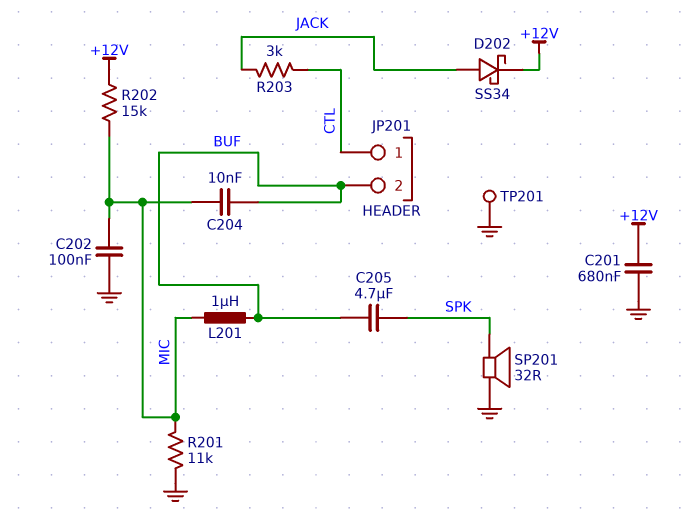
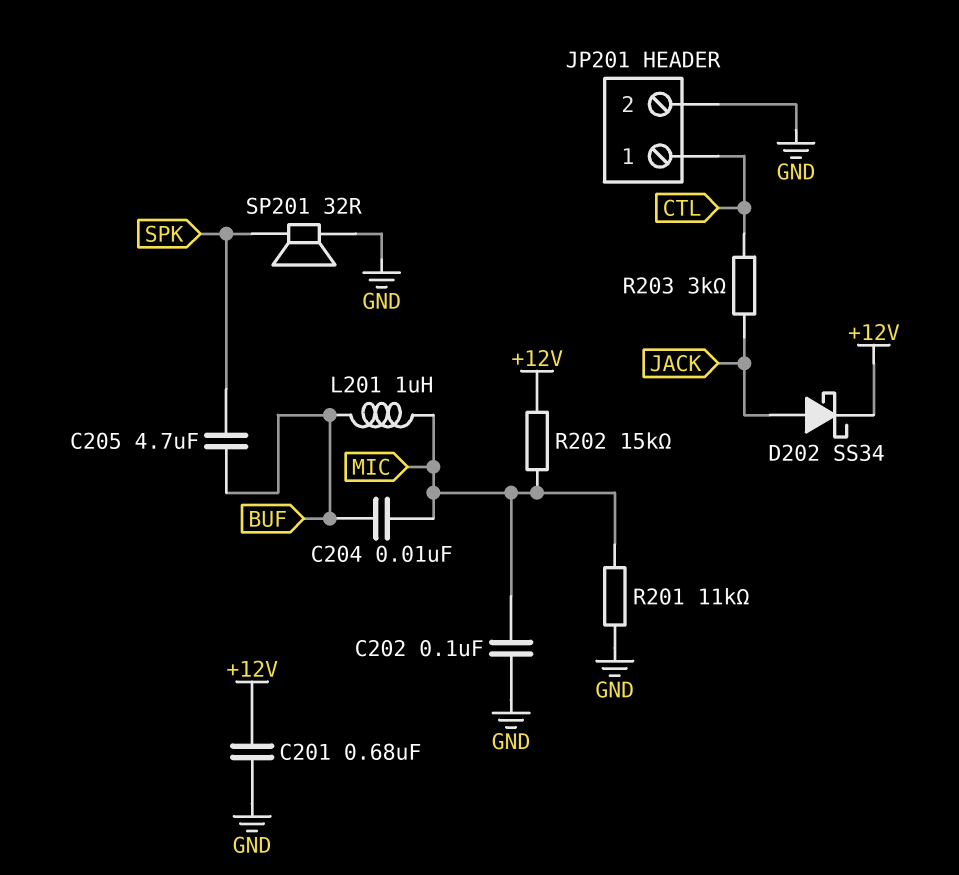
JP201 pin 2: BUF -> GND
TP201: test point (GND) -> none

